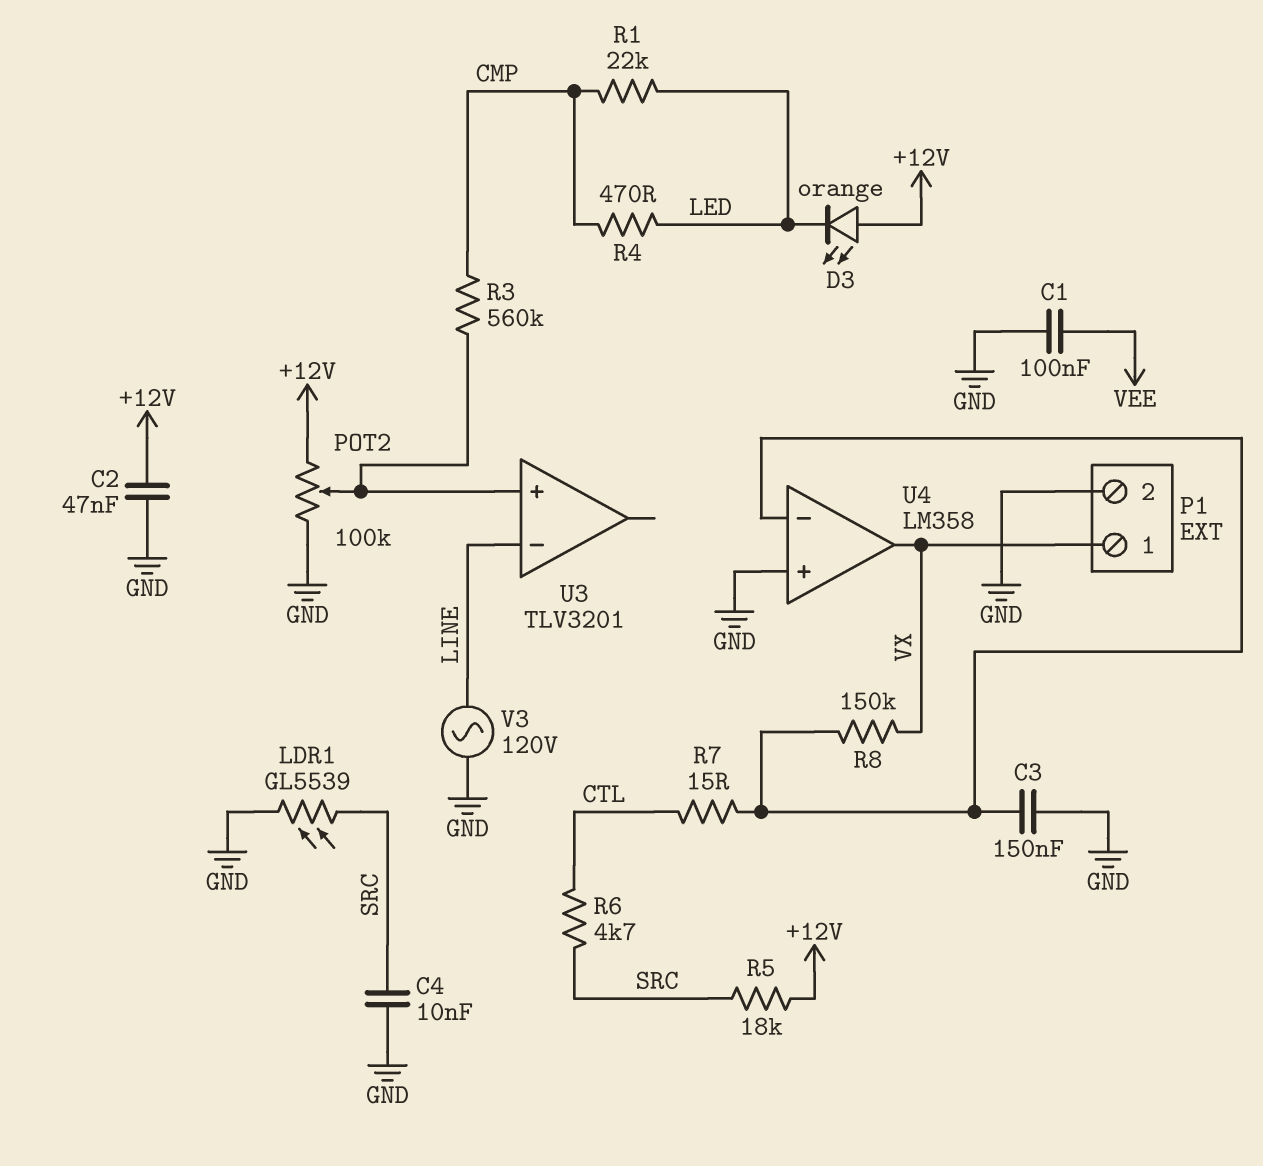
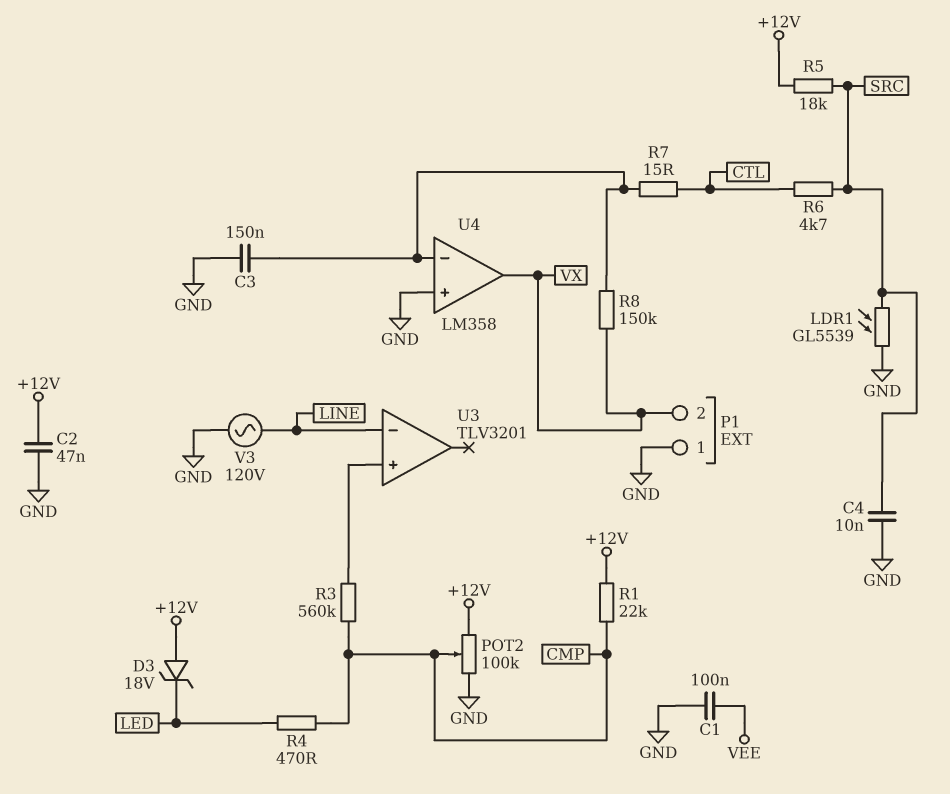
D3: LED orange (A +12V, K LED) -> zener 18V (A +12V, K LED)
P1 pin 1: VX -> GND
P1 pin 2: GND -> VX
POT2: 100k (+12V, GND, wiper U3/in+) -> 100k (+12V, GND, wiper CMP)
R1: 22k (CMP, LED) -> 22k (+12V, CMP)

